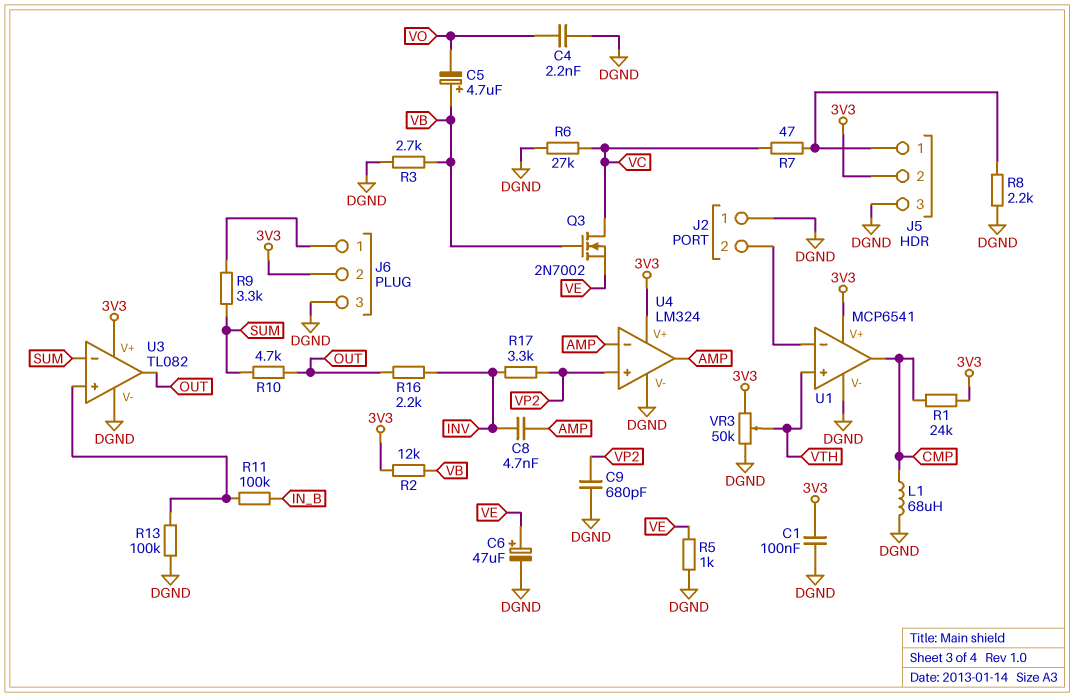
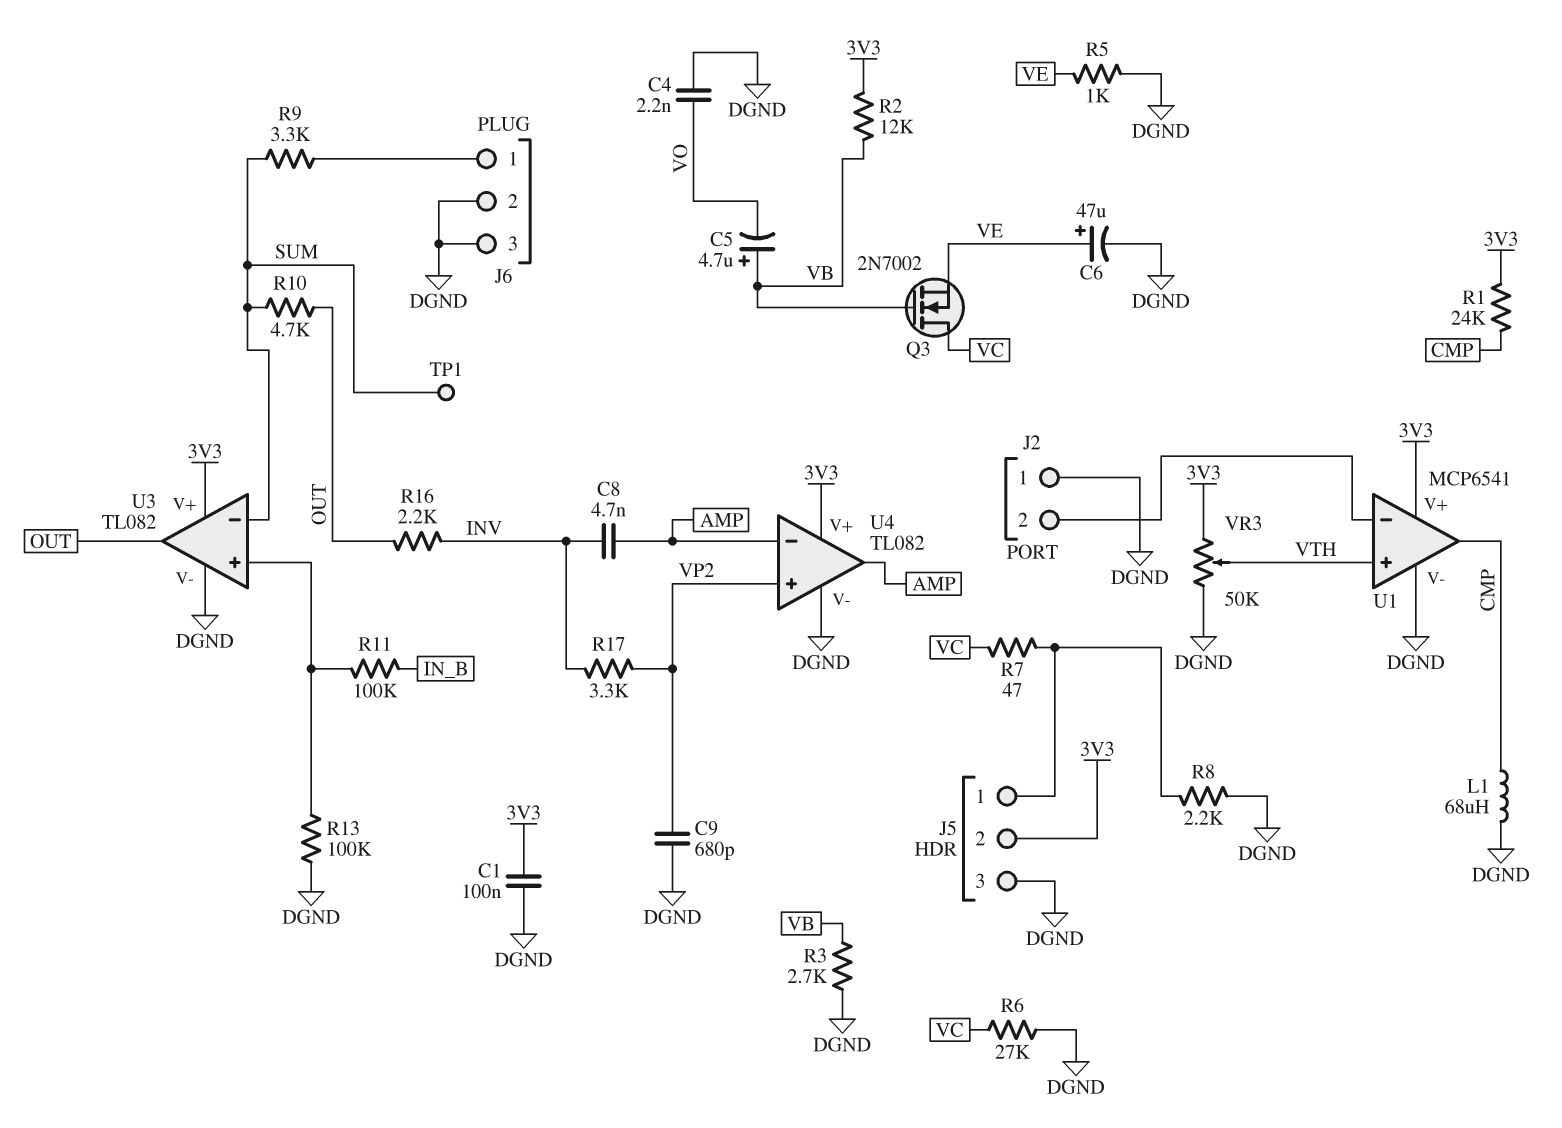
J6 pin 2: 3V3 -> DGND
TP1: none -> test point (SUM)
U4: LM324 -> TL082

